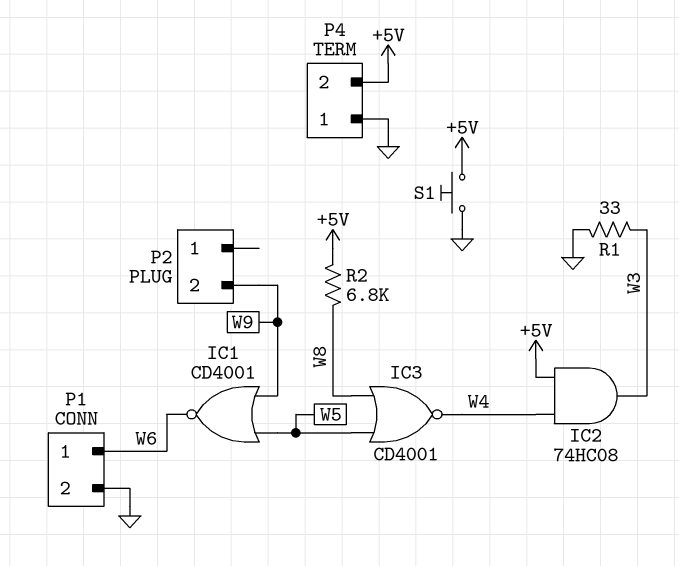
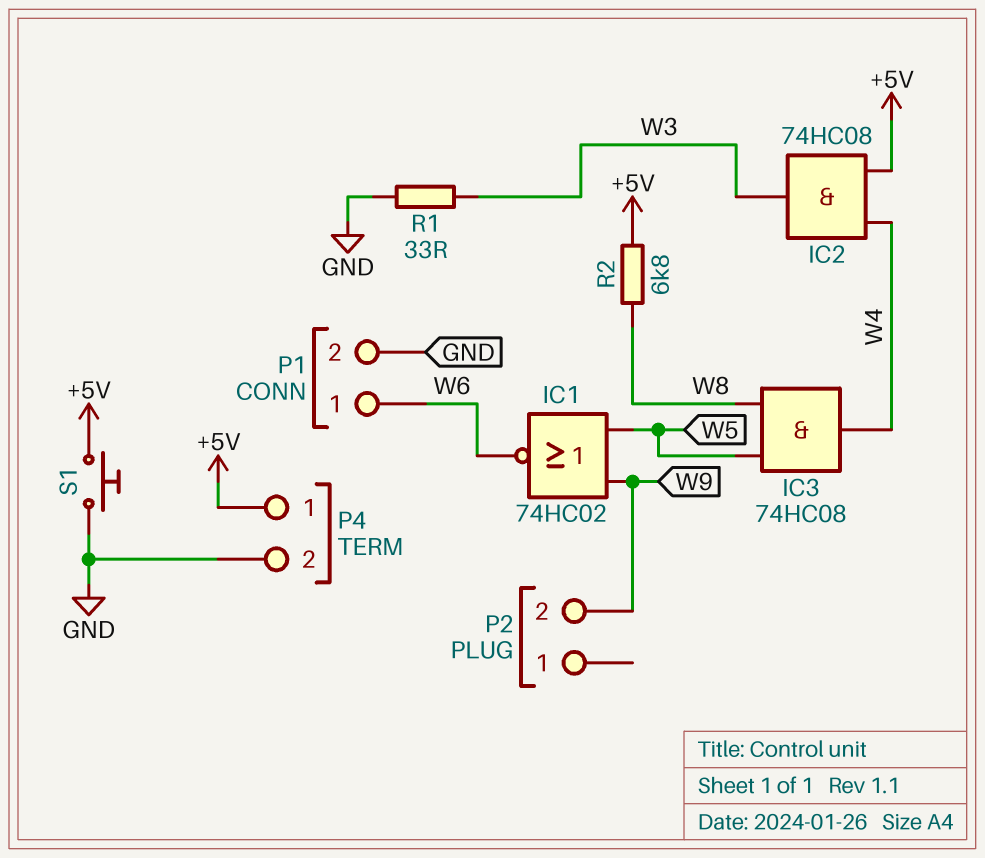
IC1: NOR CD4001 (in W5, in W9, out W6) -> NOR 74HC02 (in W5, in W9, out W6)
IC3: NOR CD4001 (in W5, in W8, out W4) -> AND 74HC08 (in W5, in W8, out W4)
P4 pin 1: GND -> +5V
P4 pin 2: +5V -> GND

